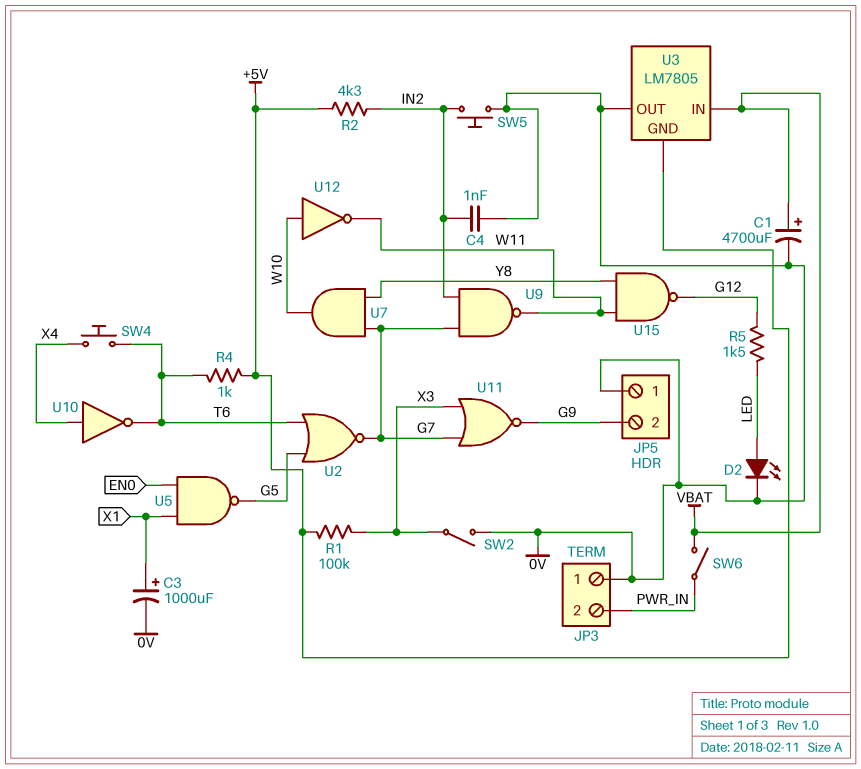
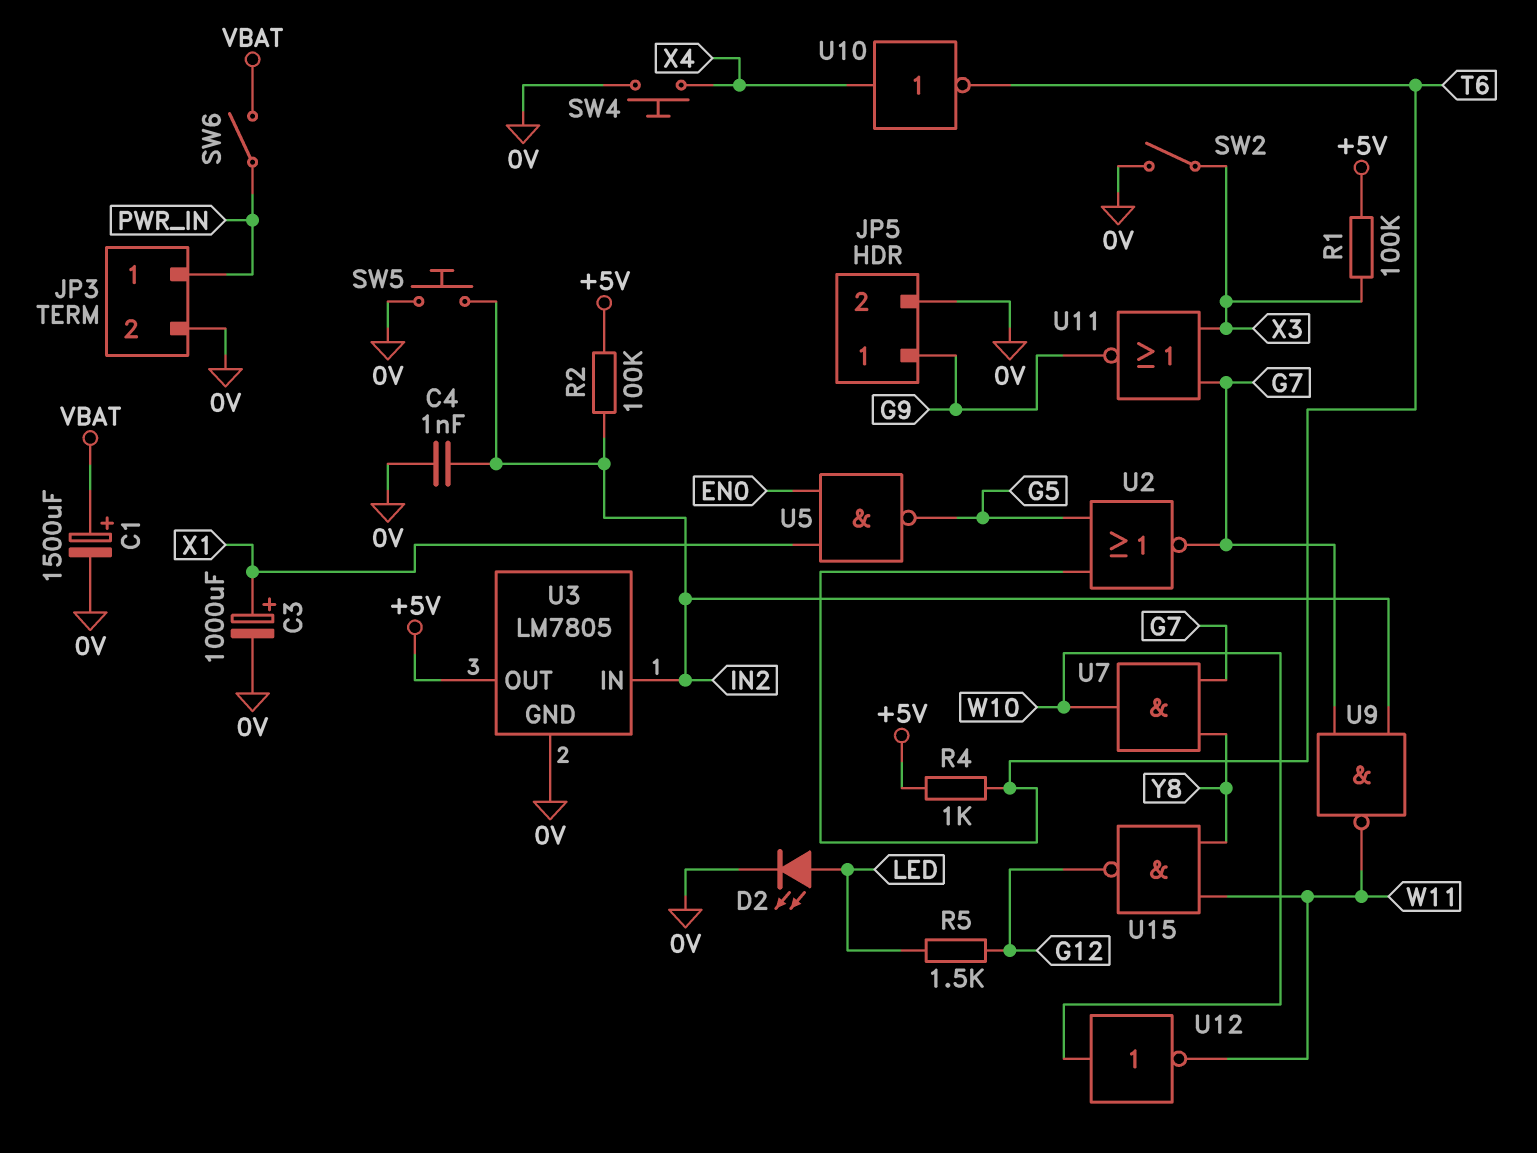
C1: 4700uF (plus VBAT, minus 0V) -> 1500uF (plus VBAT, minus 0V)
JP3 pin 1: 0V -> PWR_IN
JP3 pin 2: PWR_IN -> 0V
JP5 pin 1: 0V -> G9
JP5 pin 2: G9 -> 0V
R2: 4.3k (+5V, IN2) -> 100k (+5V, IN2)
SW4: button (T6, X4) -> button (0V, X4)
U3 pin GND: +5V -> 0V
U3 pin IN: VBAT -> IN2
U3 pin OUT: 0V -> +5V

